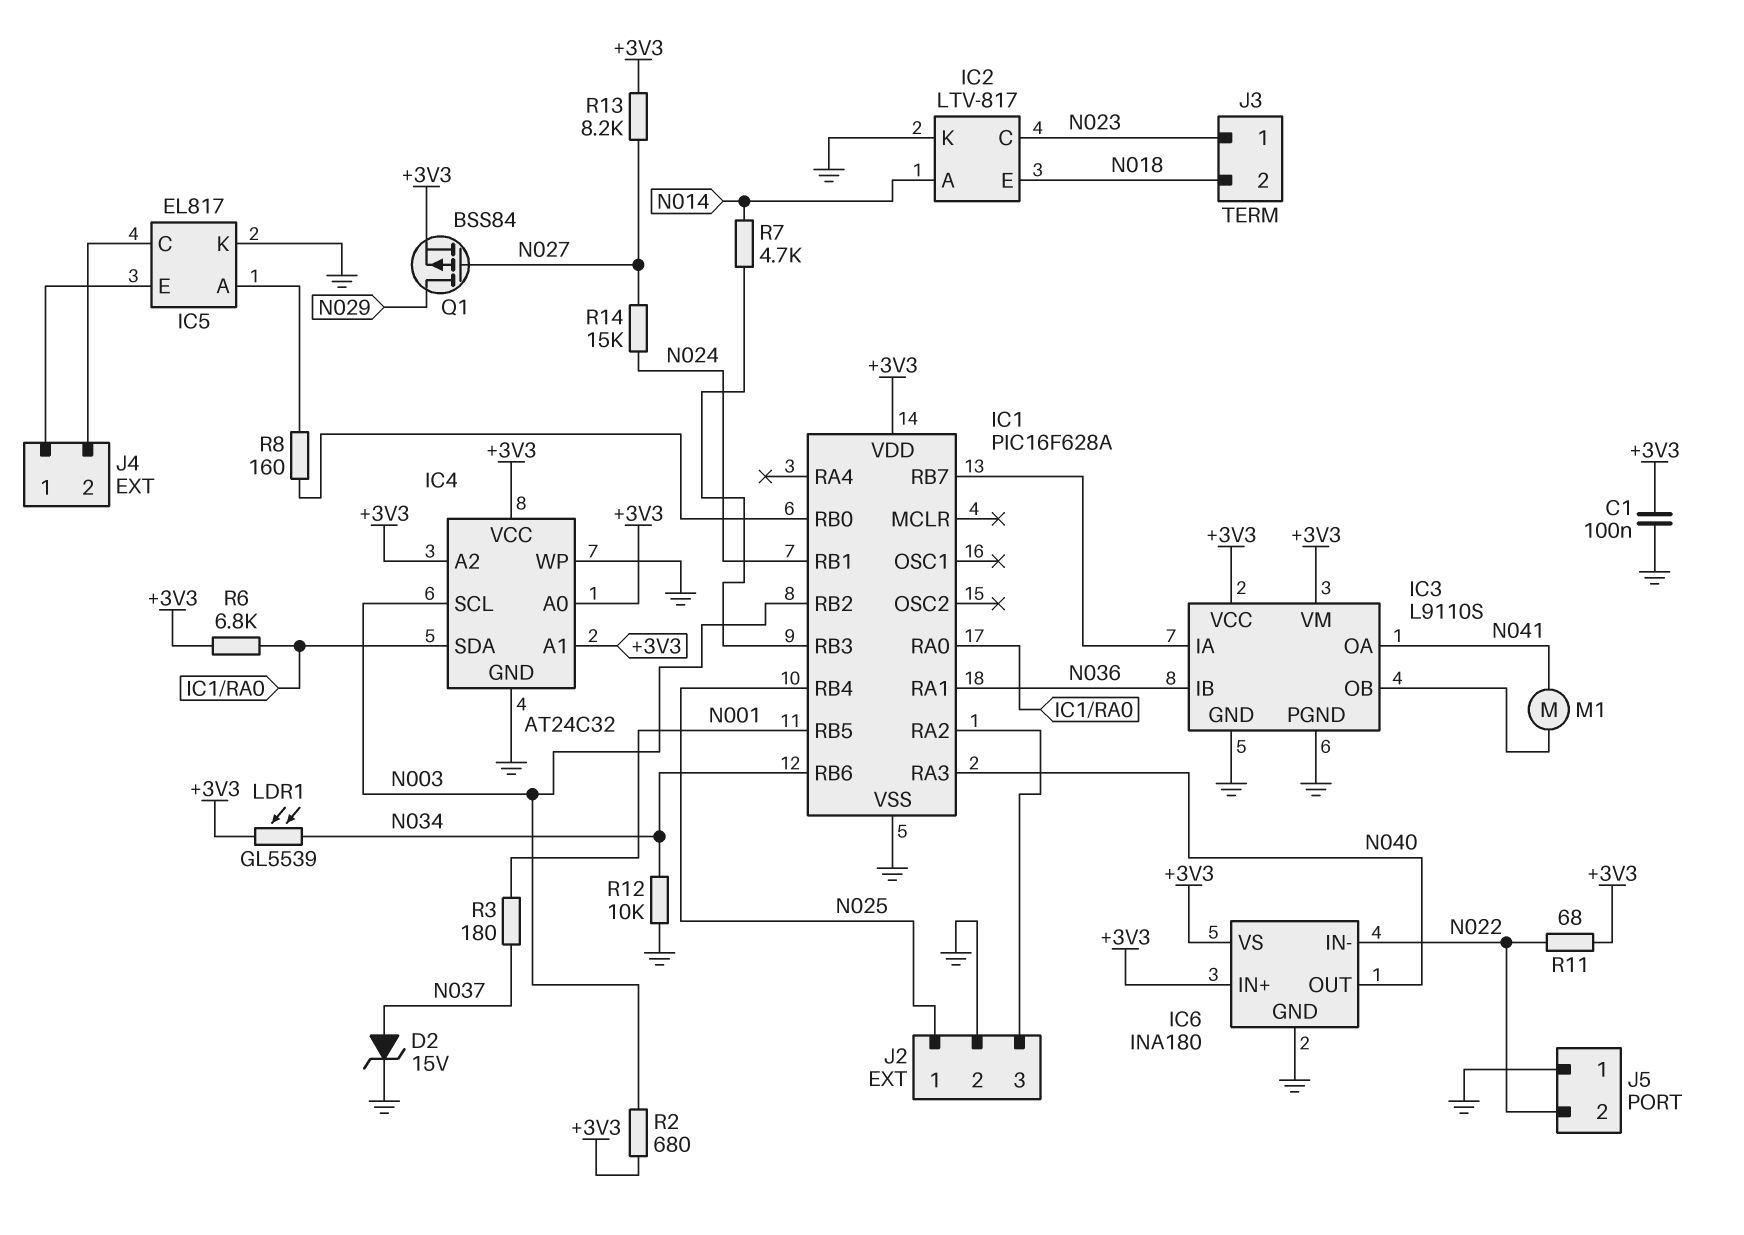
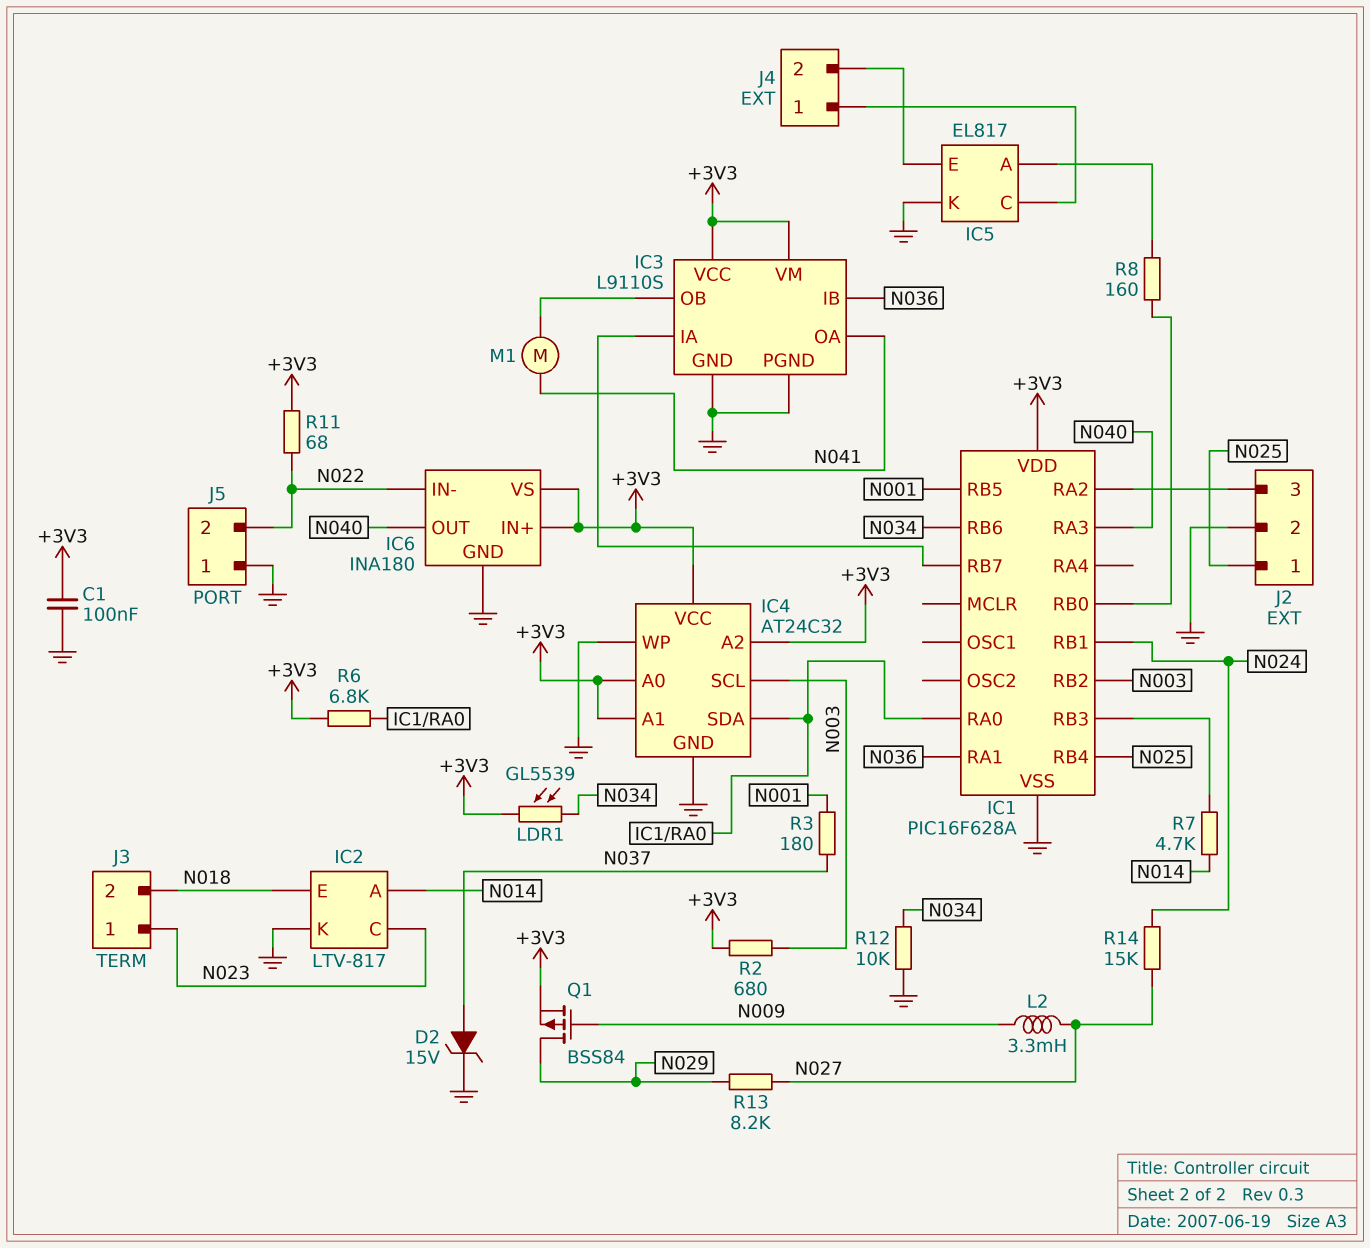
J4 pin 1: IC5/E -> IC5/C
J4 pin 2: IC5/C -> IC5/E
L2: none -> 3.3mH (N009, N027)
Q1: PMOS BSS84 (G N027, D N029, S +3V3) -> PMOS BSS84 (G N009, D N029, S +3V3)
R13: 8.2k (+3V3, N027) -> 8.2k (N027, N029)

